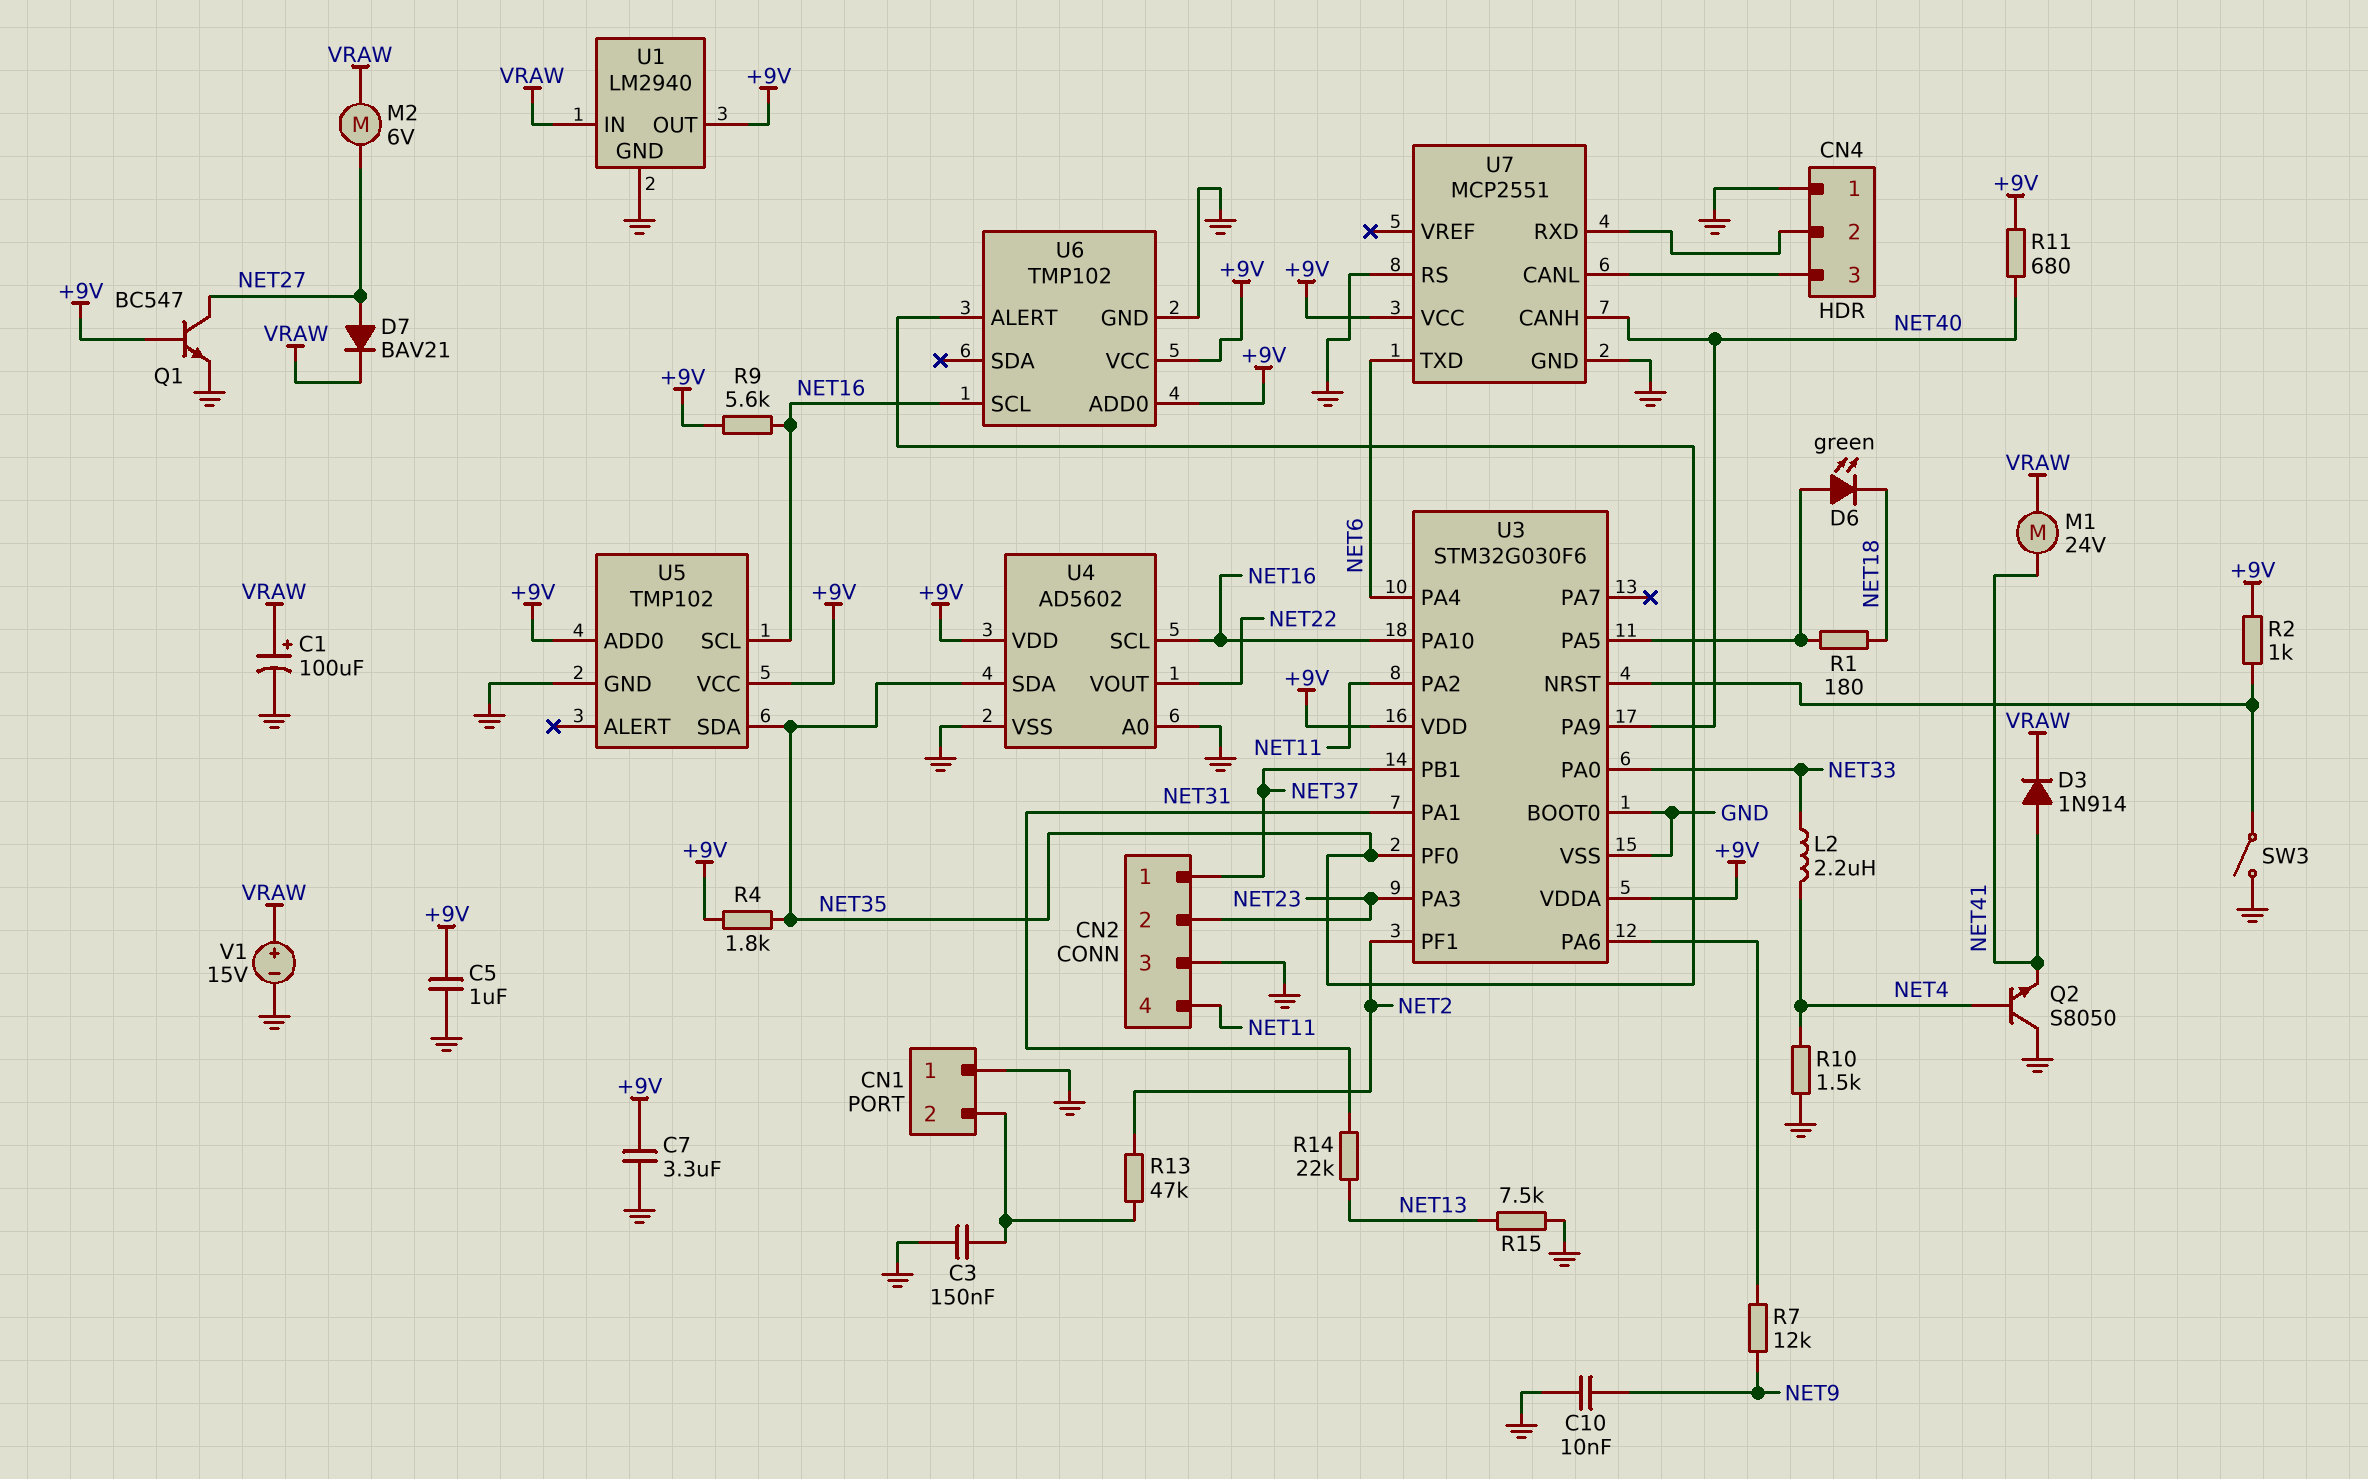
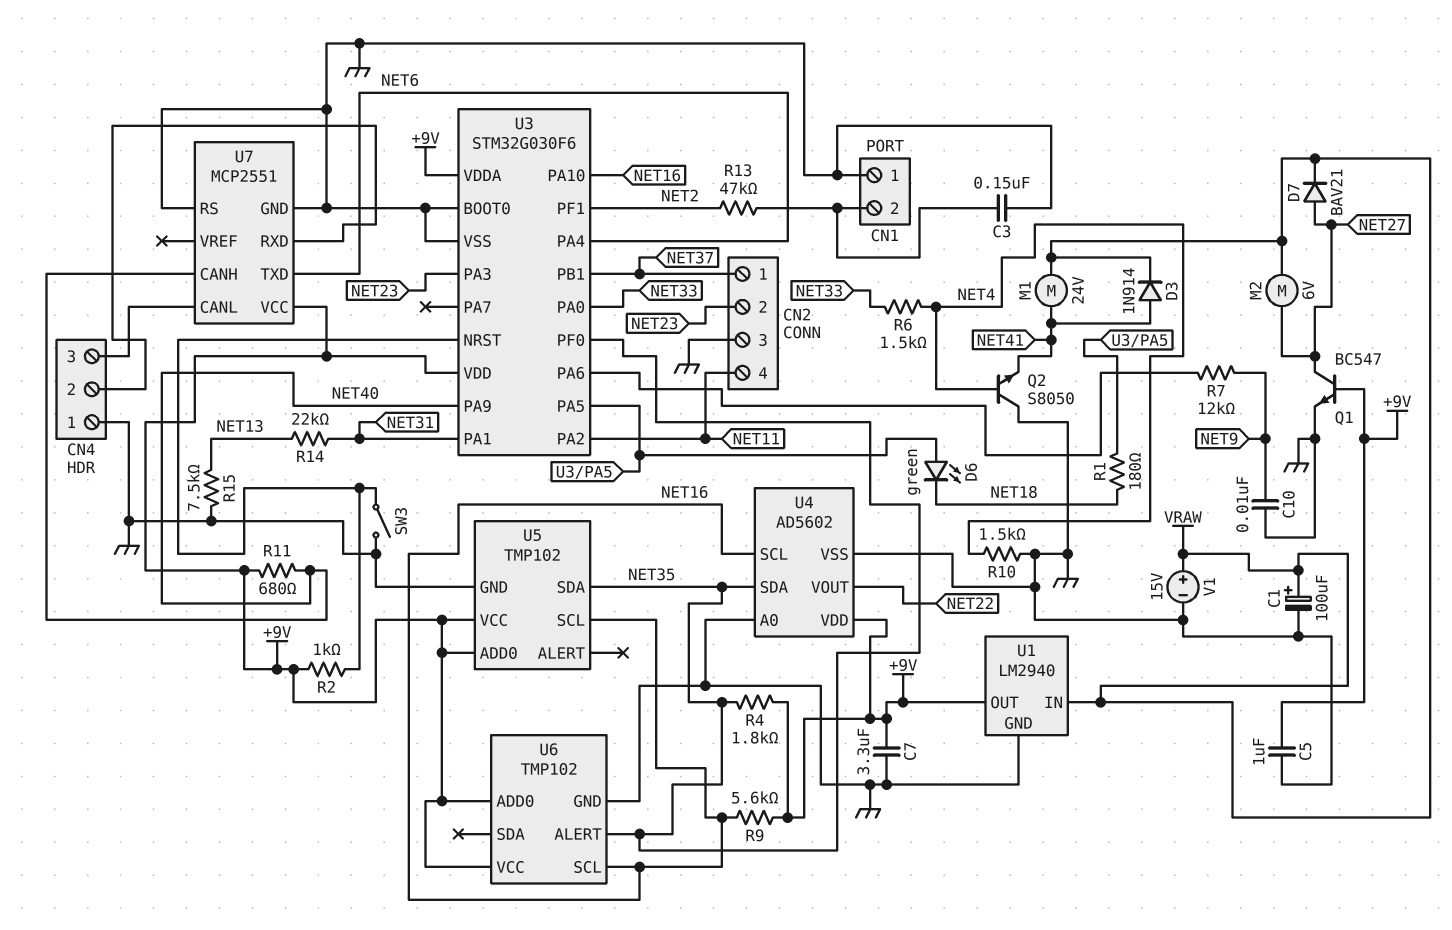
L2: 2.2uH (NET4, NET33) -> none
R6: none -> 1.5k (NET4, NET33)

